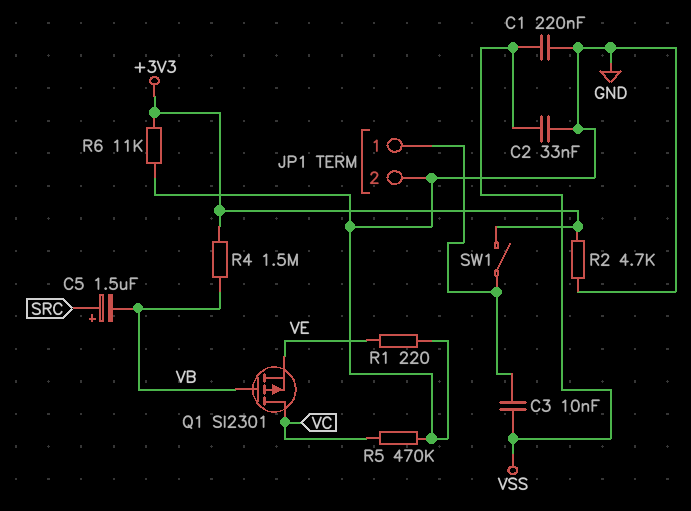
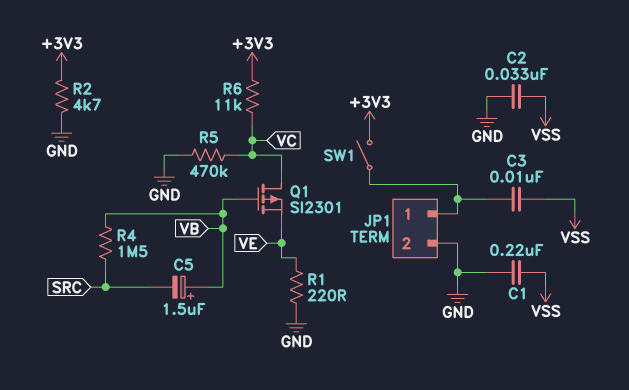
C5: 1.5uF (plus SRC, minus VB) -> 1.5uF (plus VB, minus SRC)
R4: 1.5M (+3V3, VB) -> 1.5M (SRC, VB)
R6: 11k (+3V3, GND) -> 11k (+3V3, VC)

